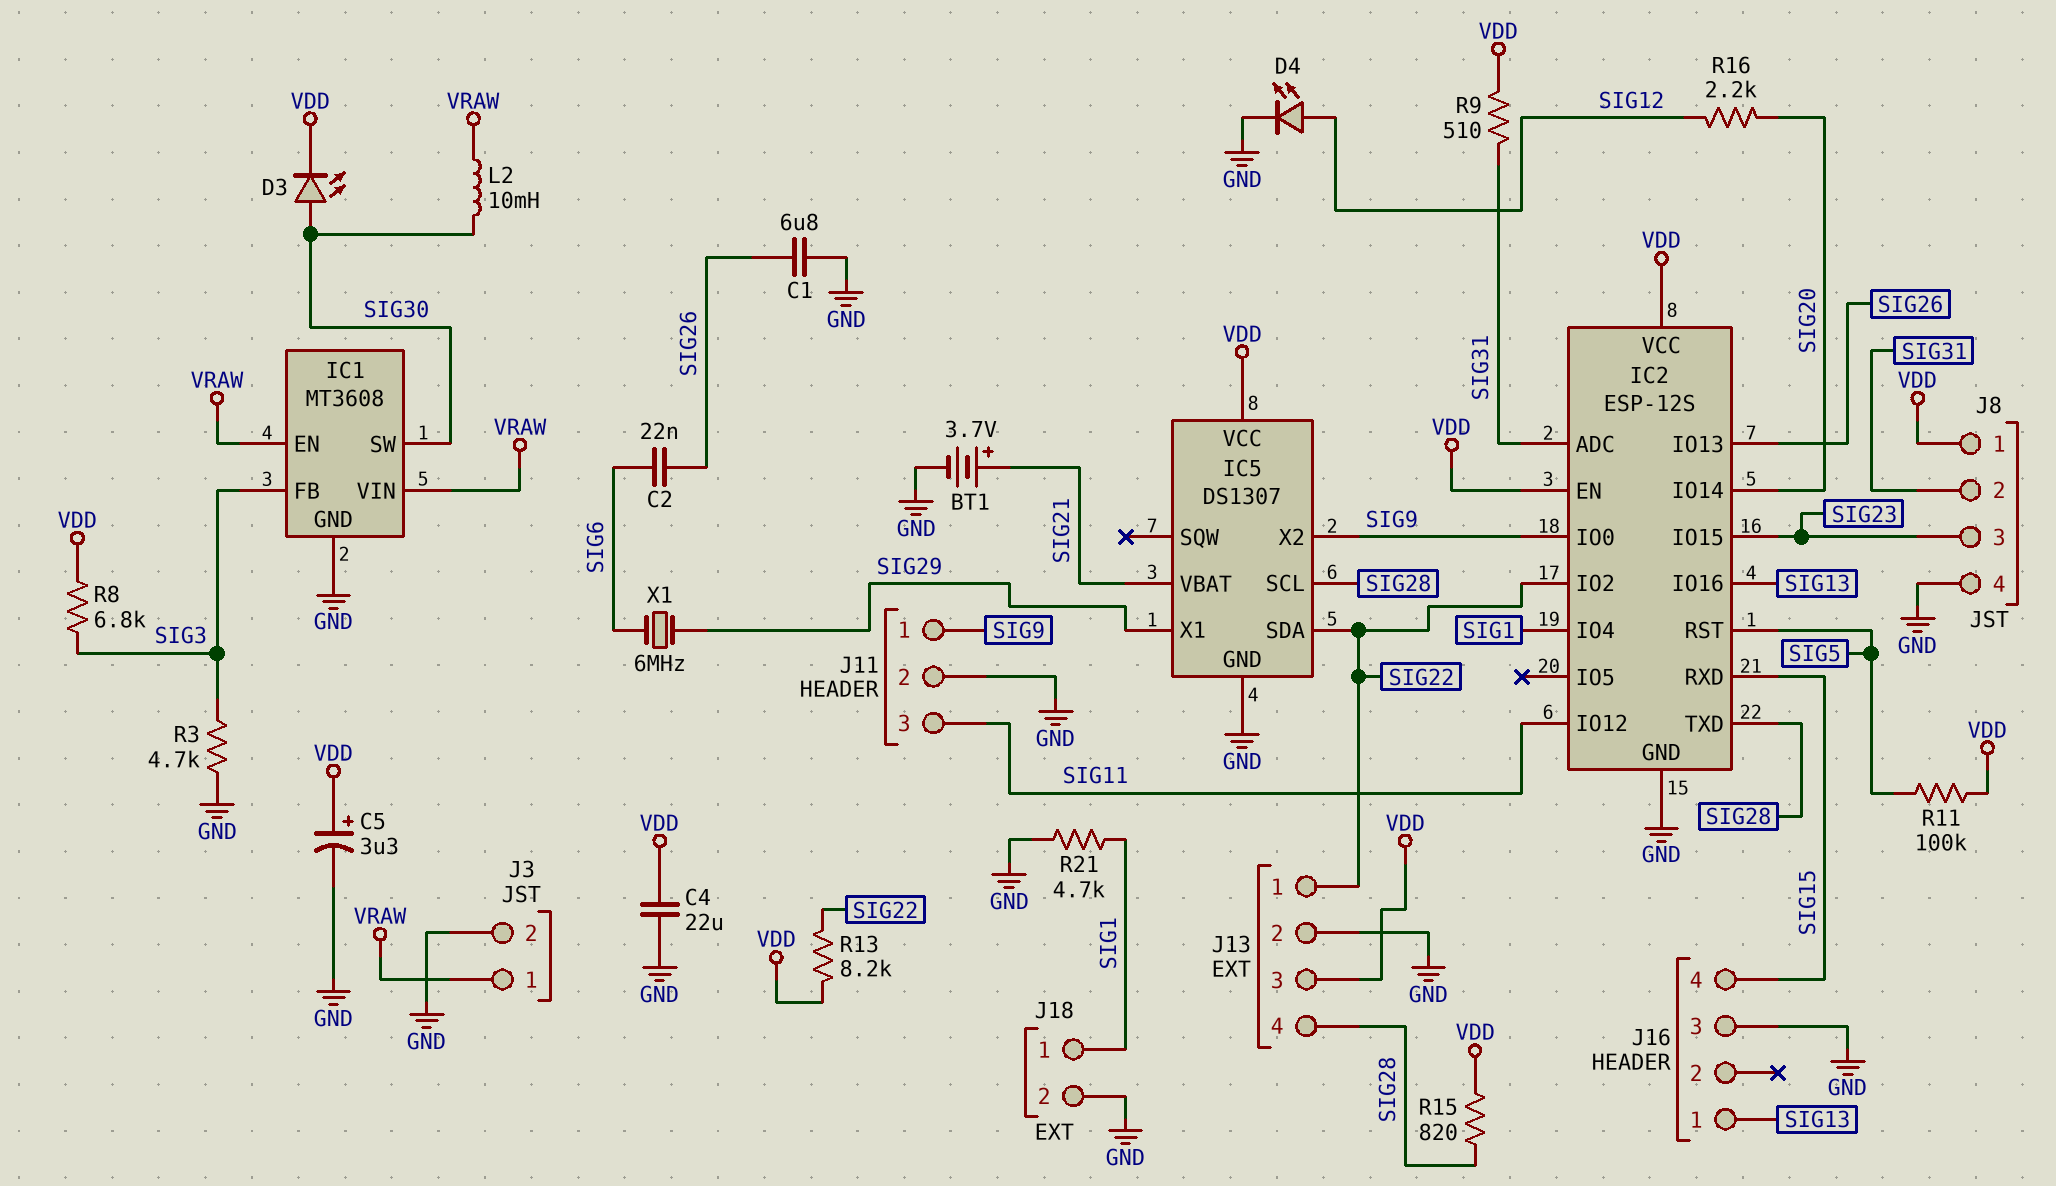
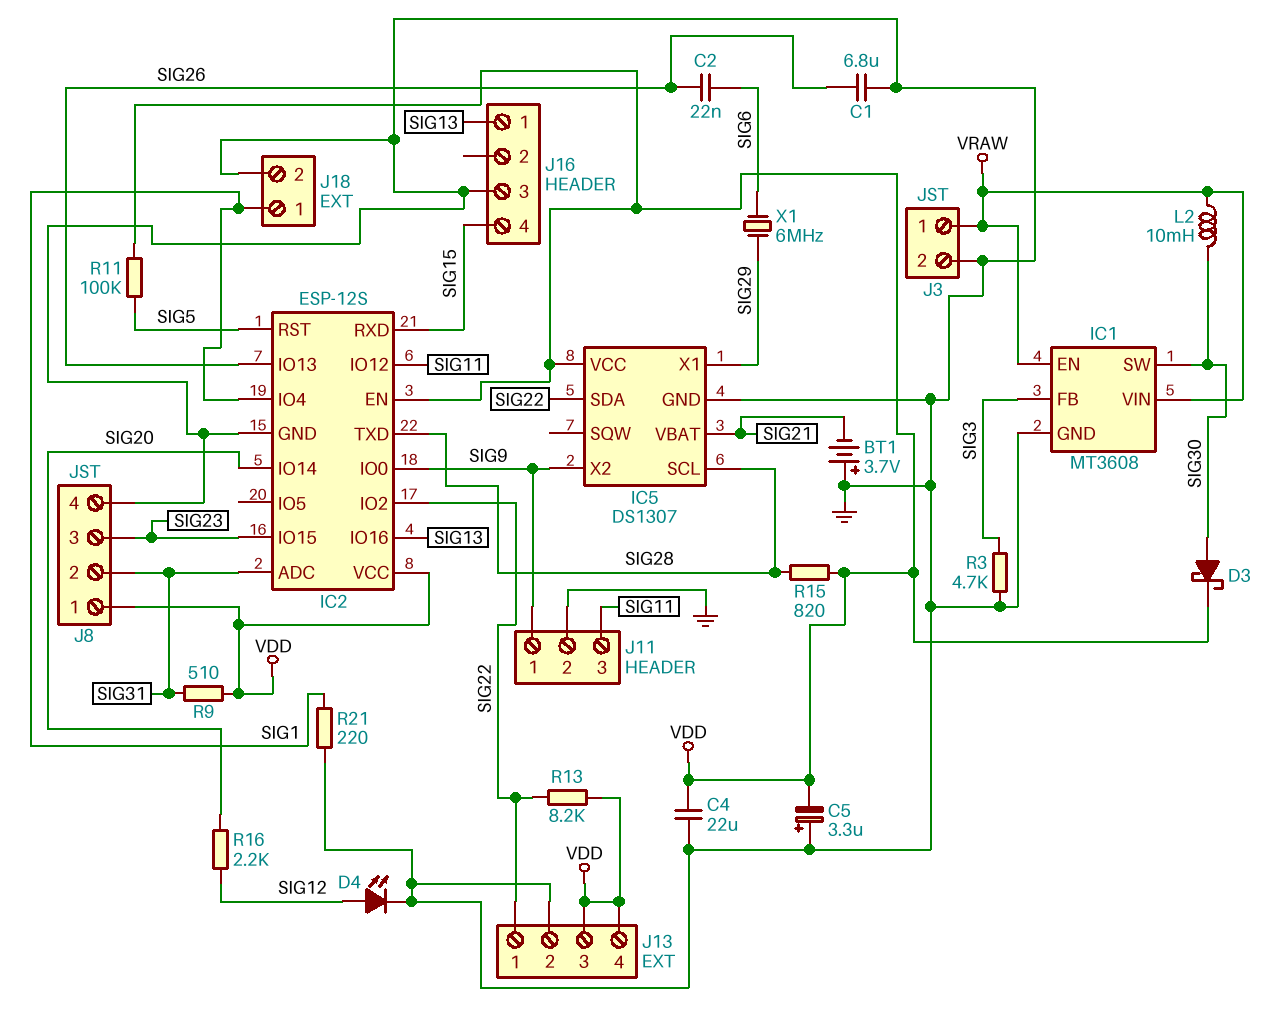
BT1: 3.7V (plus SIG21, minus GND) -> 3.7V (plus GND, minus SIG21)
C5: 3.3uF (plus VDD, minus GND) -> 3.3uF (plus GND, minus VDD)
D3: LED (A SIG30, K VDD) -> schottky (A SIG30, K VDD)
J13 pin 4: SIG28 -> VDD
R8: 6.8k (SIG3, VDD) -> none
R21: 4.7k (GND, SIG1) -> 220 (GND, SIG1)

